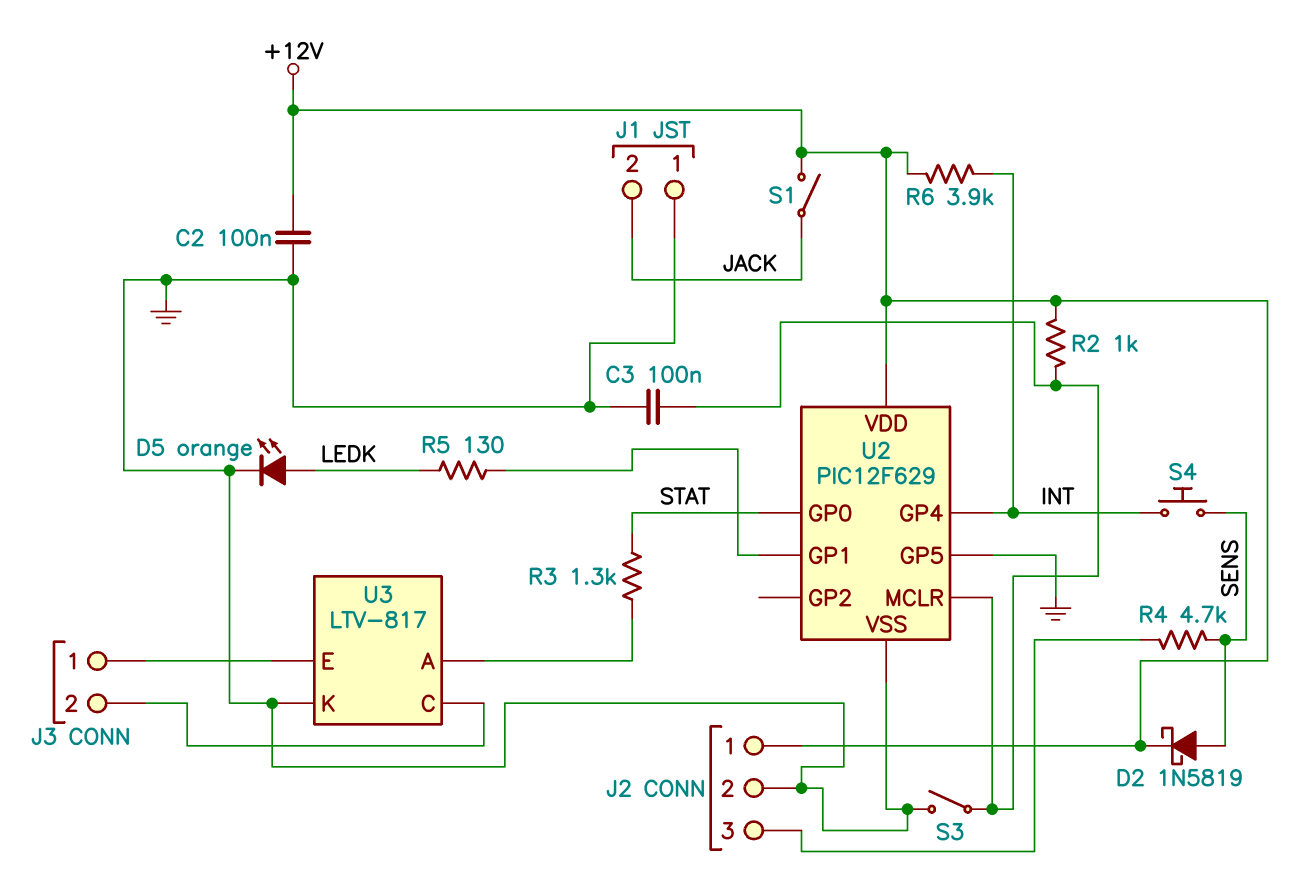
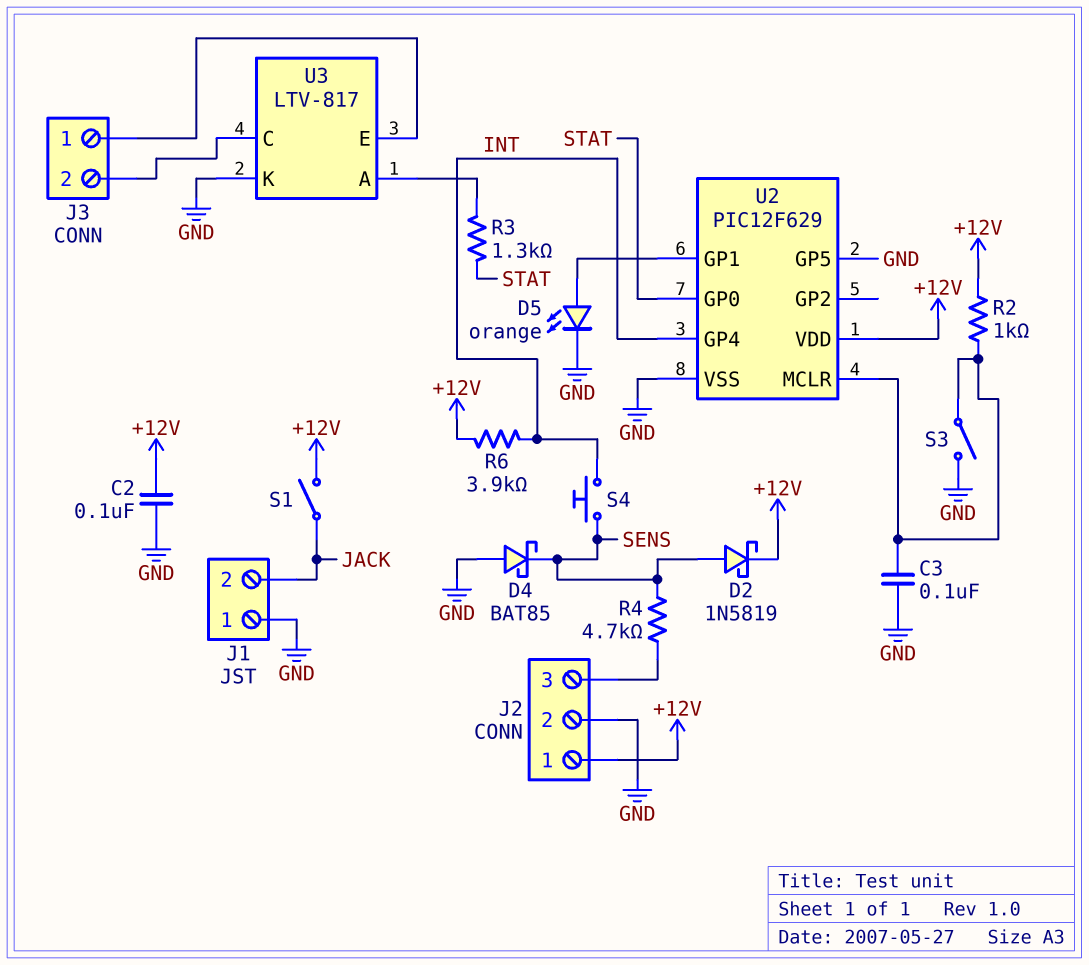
D4: none -> schottky BAT85 (A GND, K SENS)
D5: LED orange (A LEDK, K GND) -> LED orange (A U2/GP1, K GND)
R5: 130 (LEDK, U2/GP1) -> none

